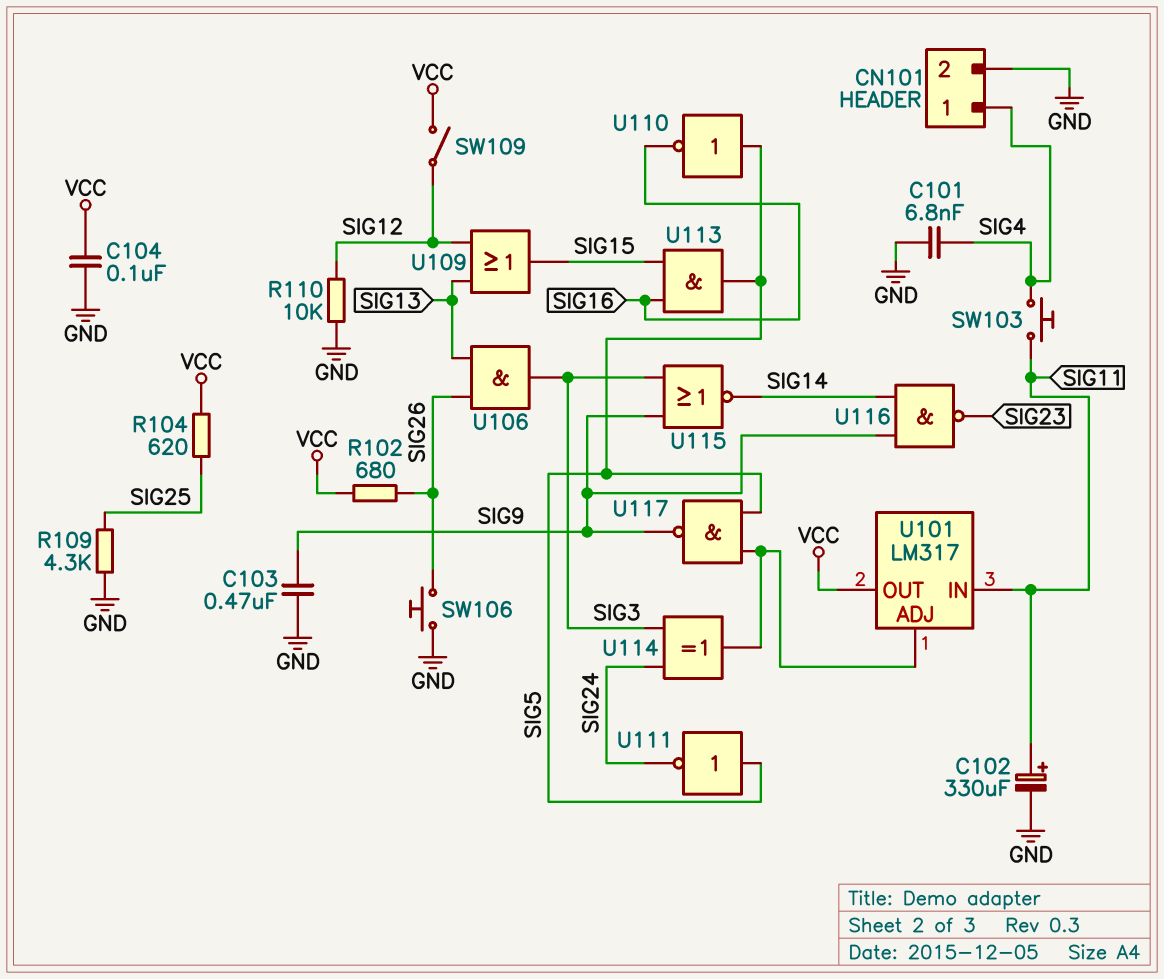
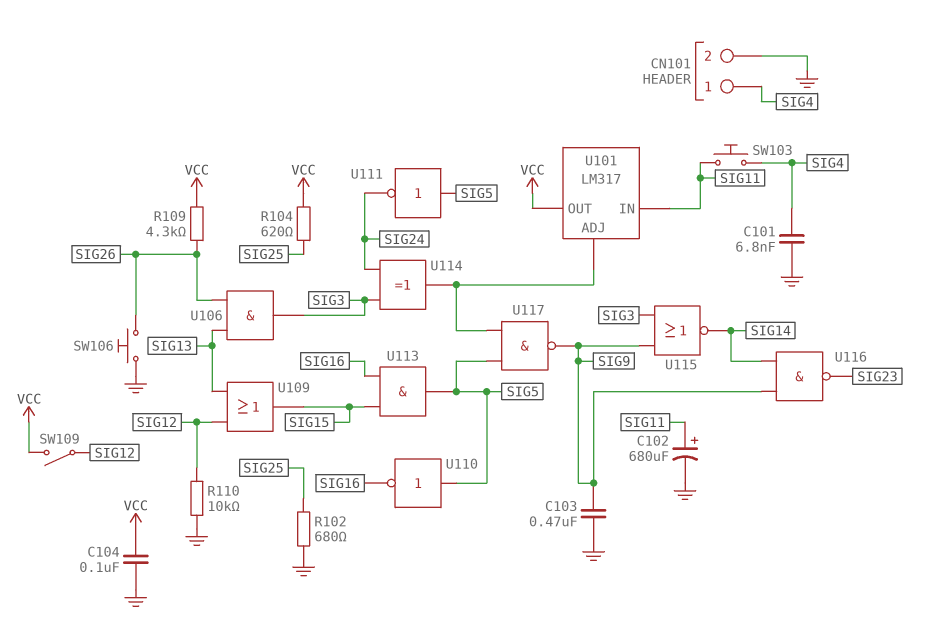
C102: 330uF (plus SIG11, minus GND) -> 680uF (plus SIG11, minus GND)
R102: 680 (SIG26, VCC) -> 680 (GND, SIG25)
R109: 4.3k (GND, SIG25) -> 4.3k (SIG26, VCC)

